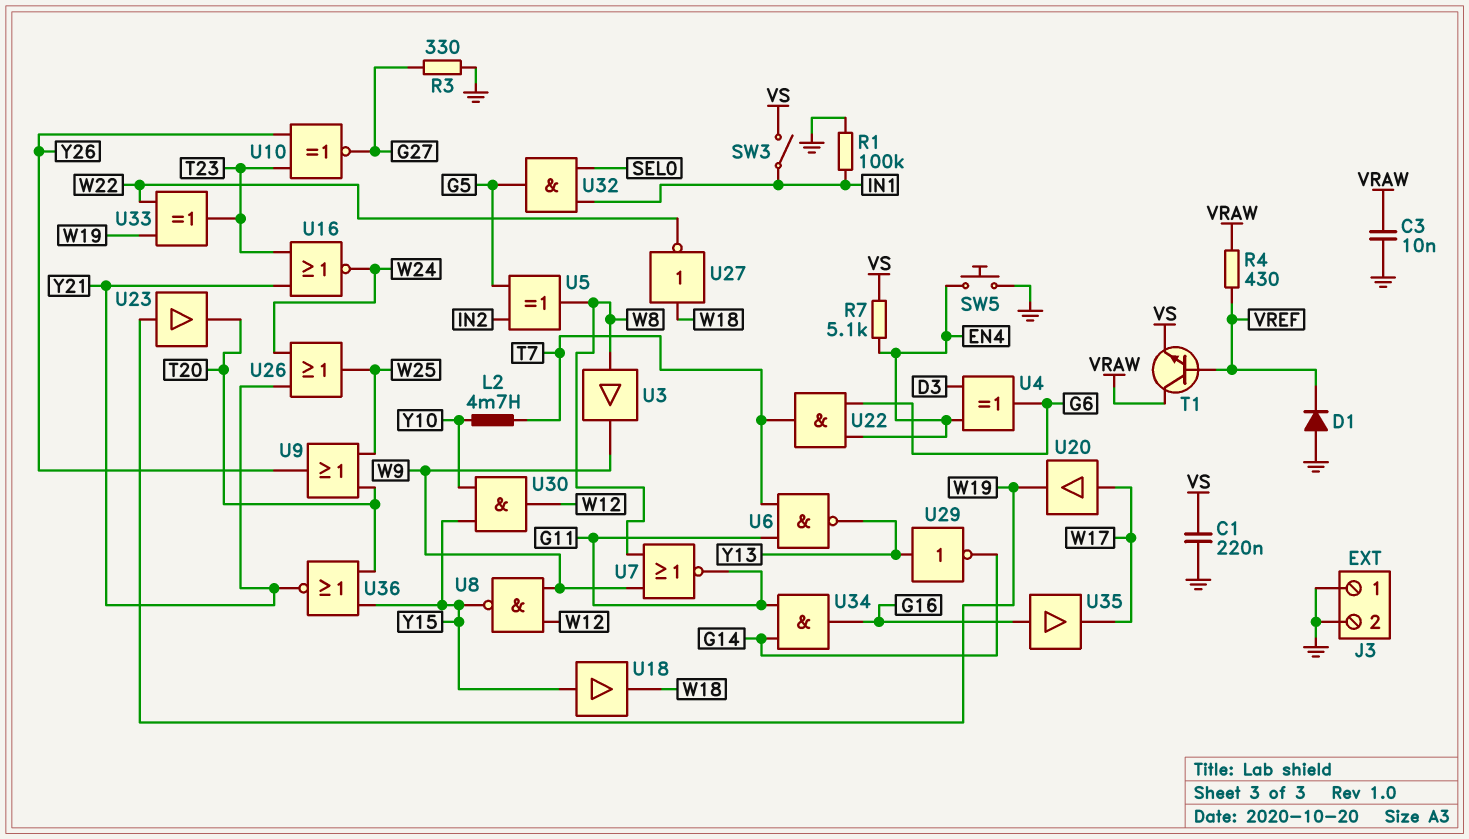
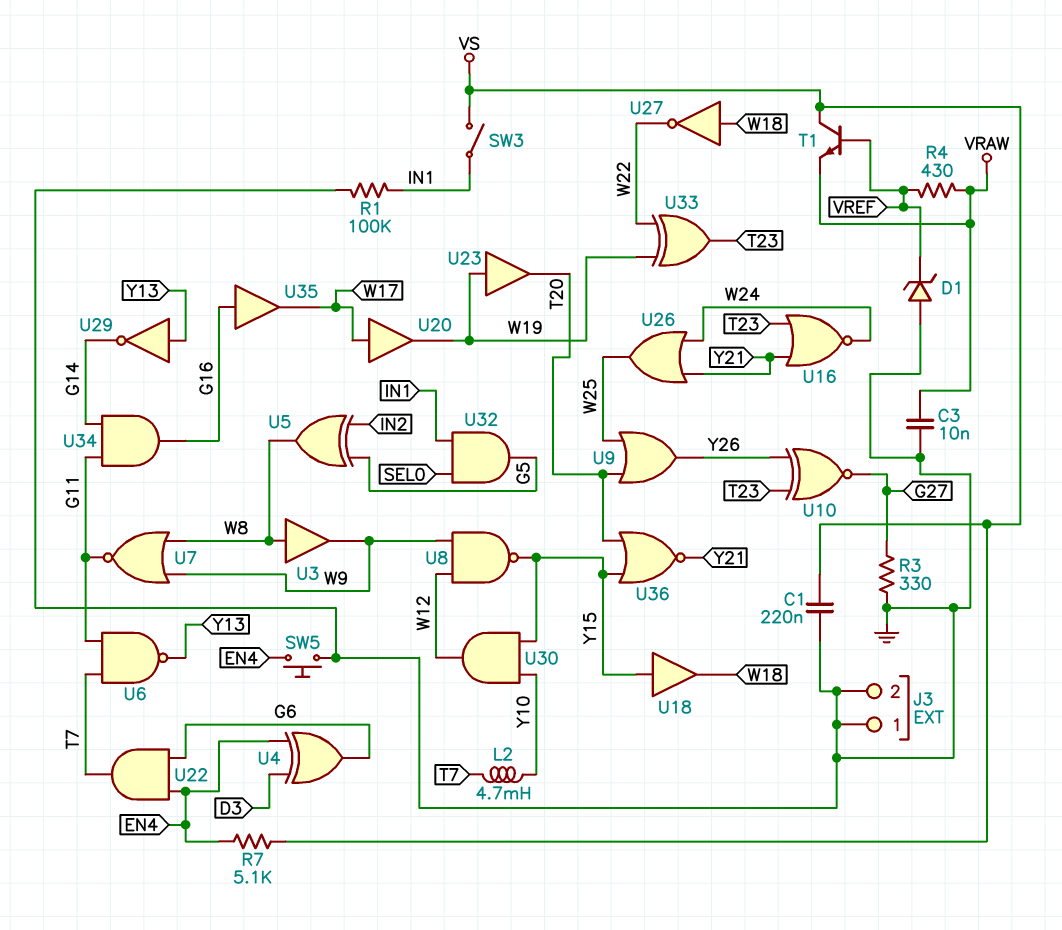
D1: diode (A GND, K VREF) -> zener (A GND, K VREF)
T1: NPN (B VREF, C VRAW, E VS) -> NPN (B VREF, C VS, E VRAW)

